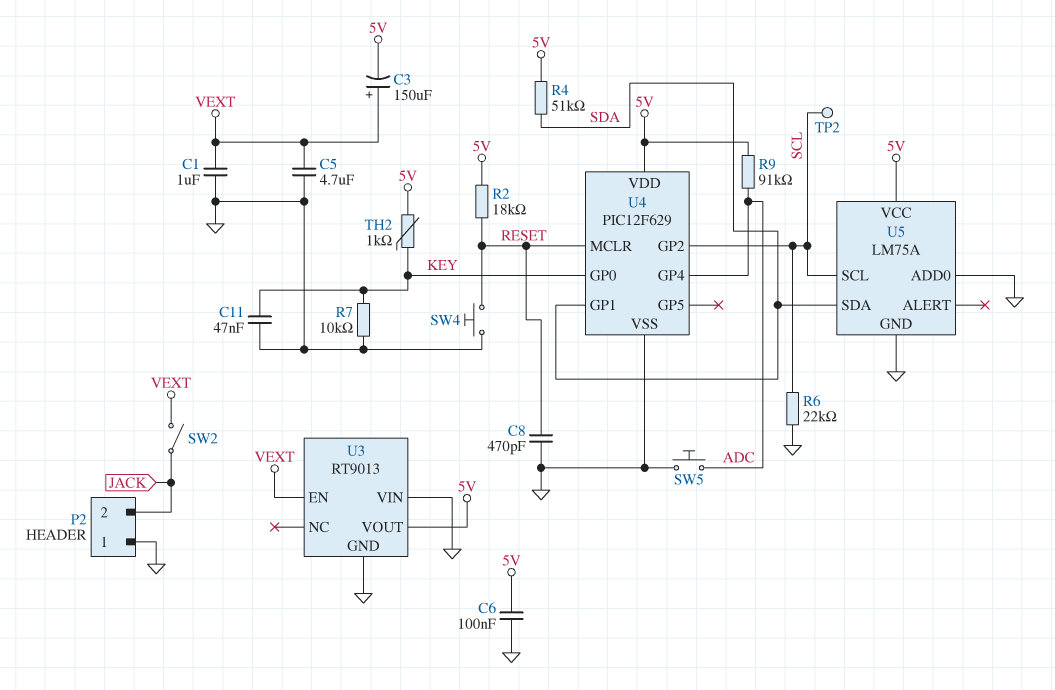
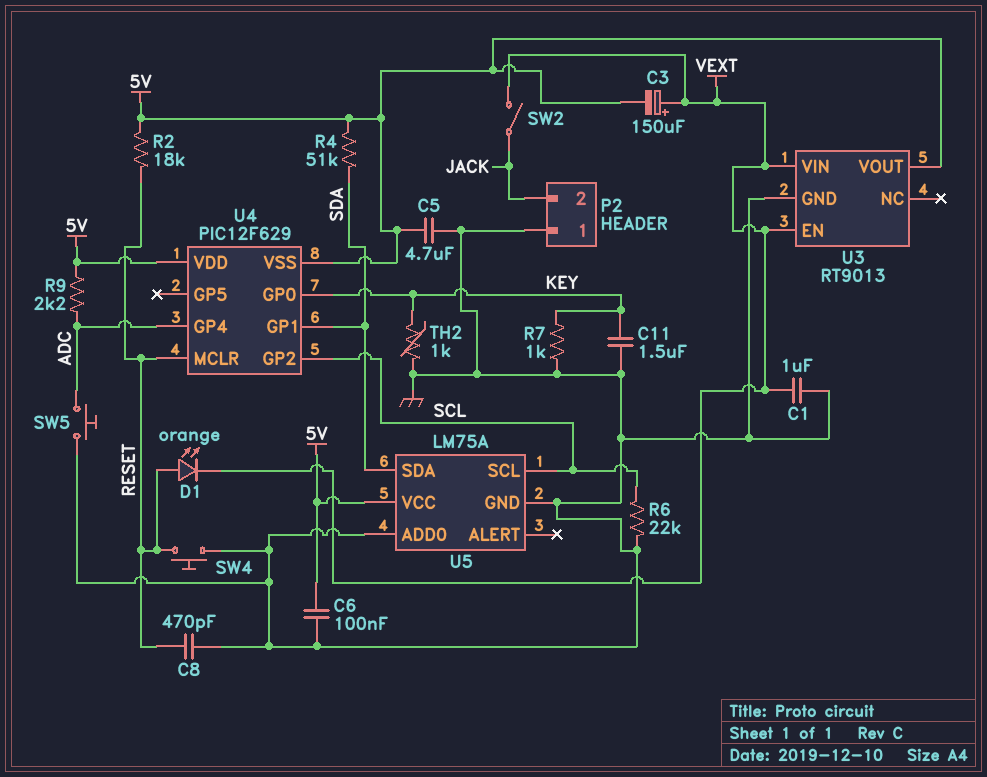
C5: 4.7uF (GND, VEXT) -> 4.7uF (5V, GND)
C11: 47nF (GND, KEY) -> 1.5uF (GND, KEY)
D1: none -> LED orange (A RESET, K VEXT)
R7: 10k (GND, KEY) -> 1k (GND, KEY)
R9: 91k (5V, ADC) -> 2.2k (5V, ADC)
TH2: 1k (5V, KEY) -> 1k (GND, KEY)
TP2: test point (SCL) -> none
U3 pin VIN: GND -> VEXT
U4 pin VSS: GND -> 5V

